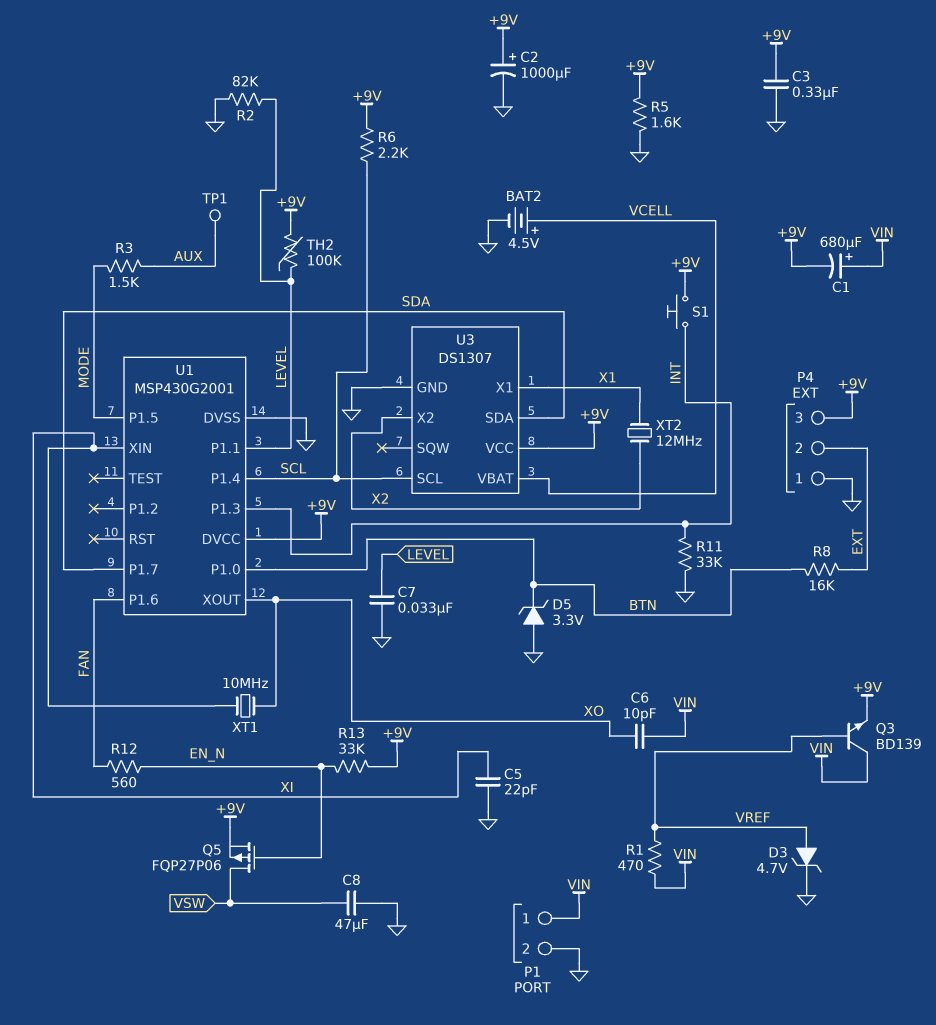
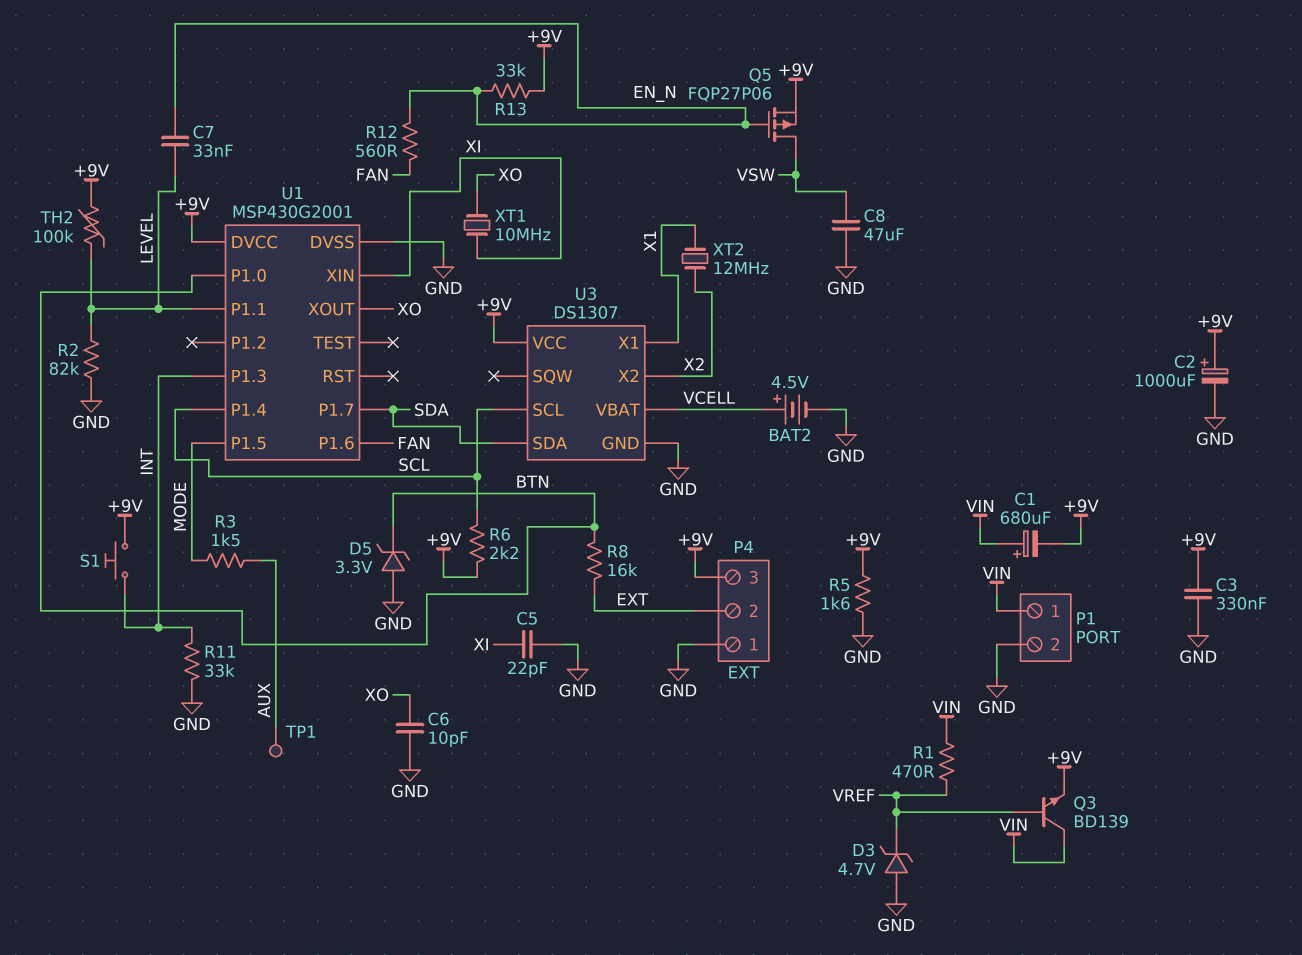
C6: 10pF (VIN, XO) -> 10pF (GND, XO)
C7: 33nF (GND, LEVEL) -> 33nF (EN_N, LEVEL)
D3: zener 4.7V (A VREF, K GND) -> zener 4.7V (A GND, K VREF)

